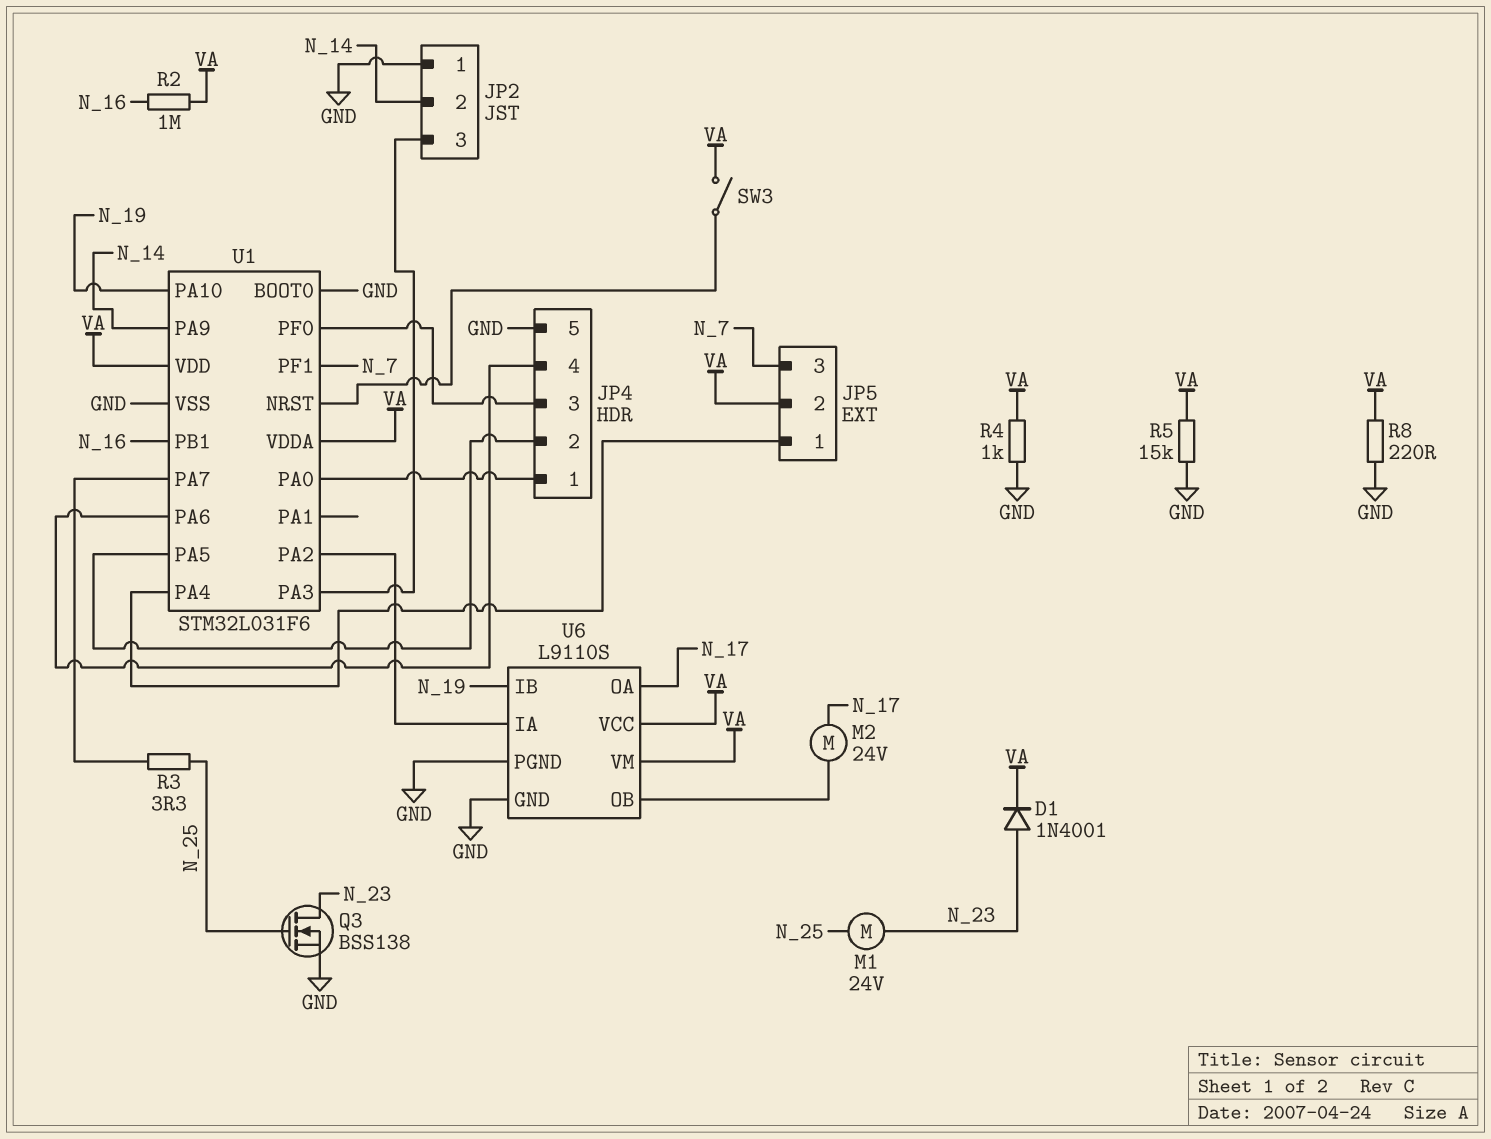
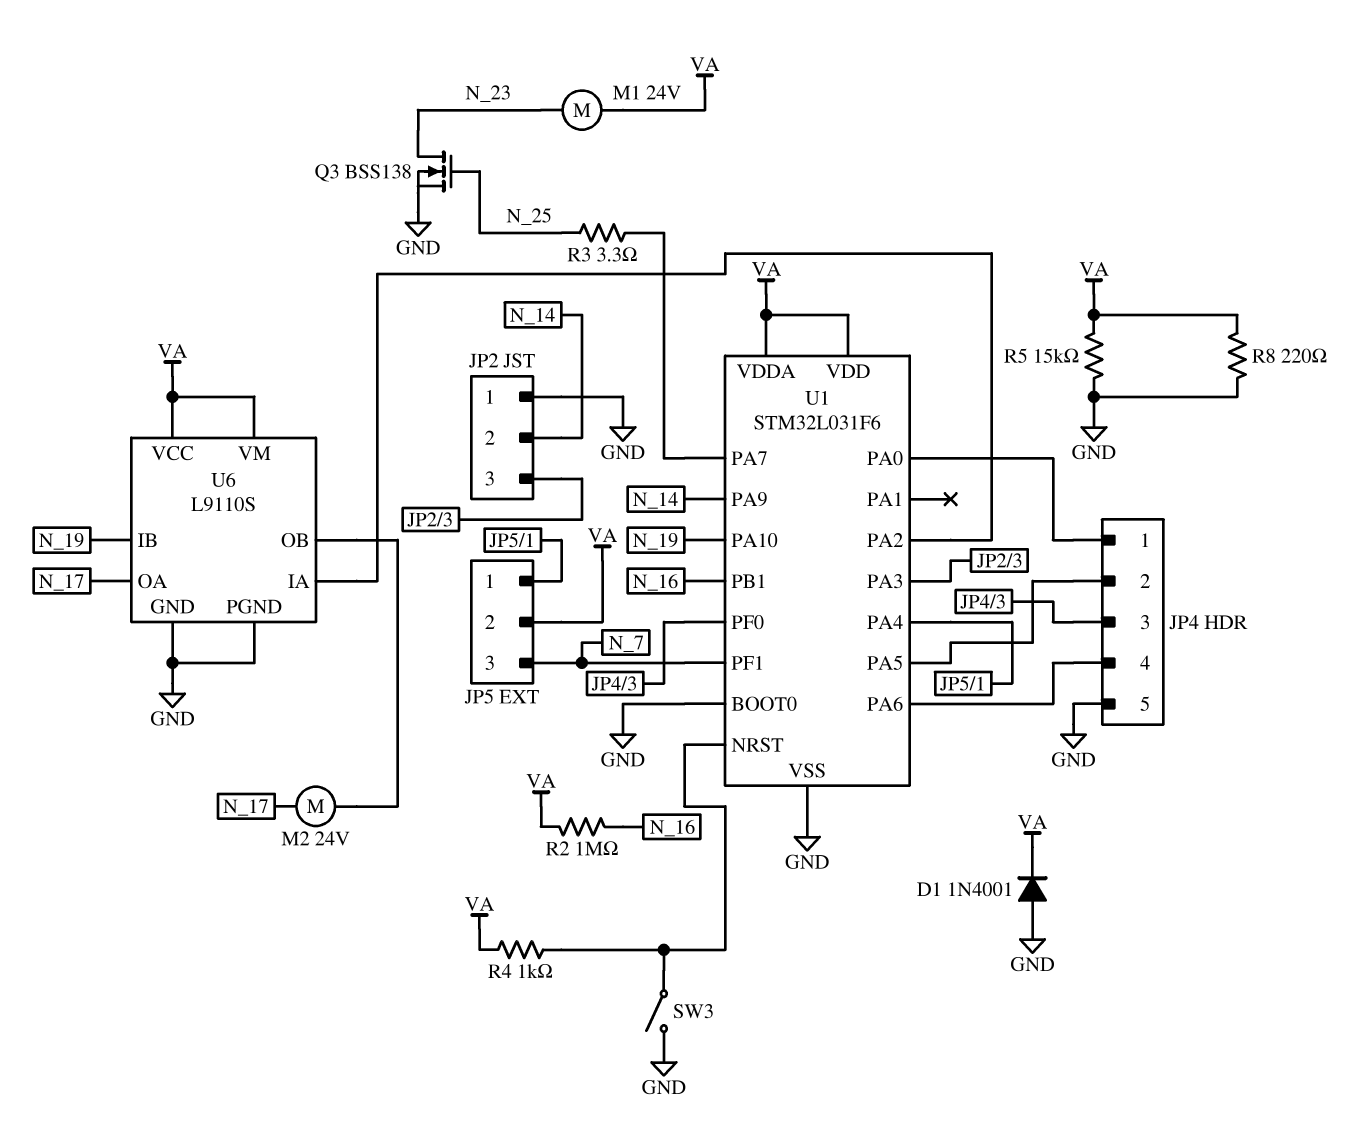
D1: diode 1N4001 (A N_23, K VA) -> diode 1N4001 (A GND, K VA)
M1: motor 24V (N_23, N_25) -> motor 24V (N_23, VA)
R4: 1k (GND, VA) -> 1k (U1/NRST, VA)
SW3: switch (U1/NRST, VA) -> switch (GND, U1/NRST)

